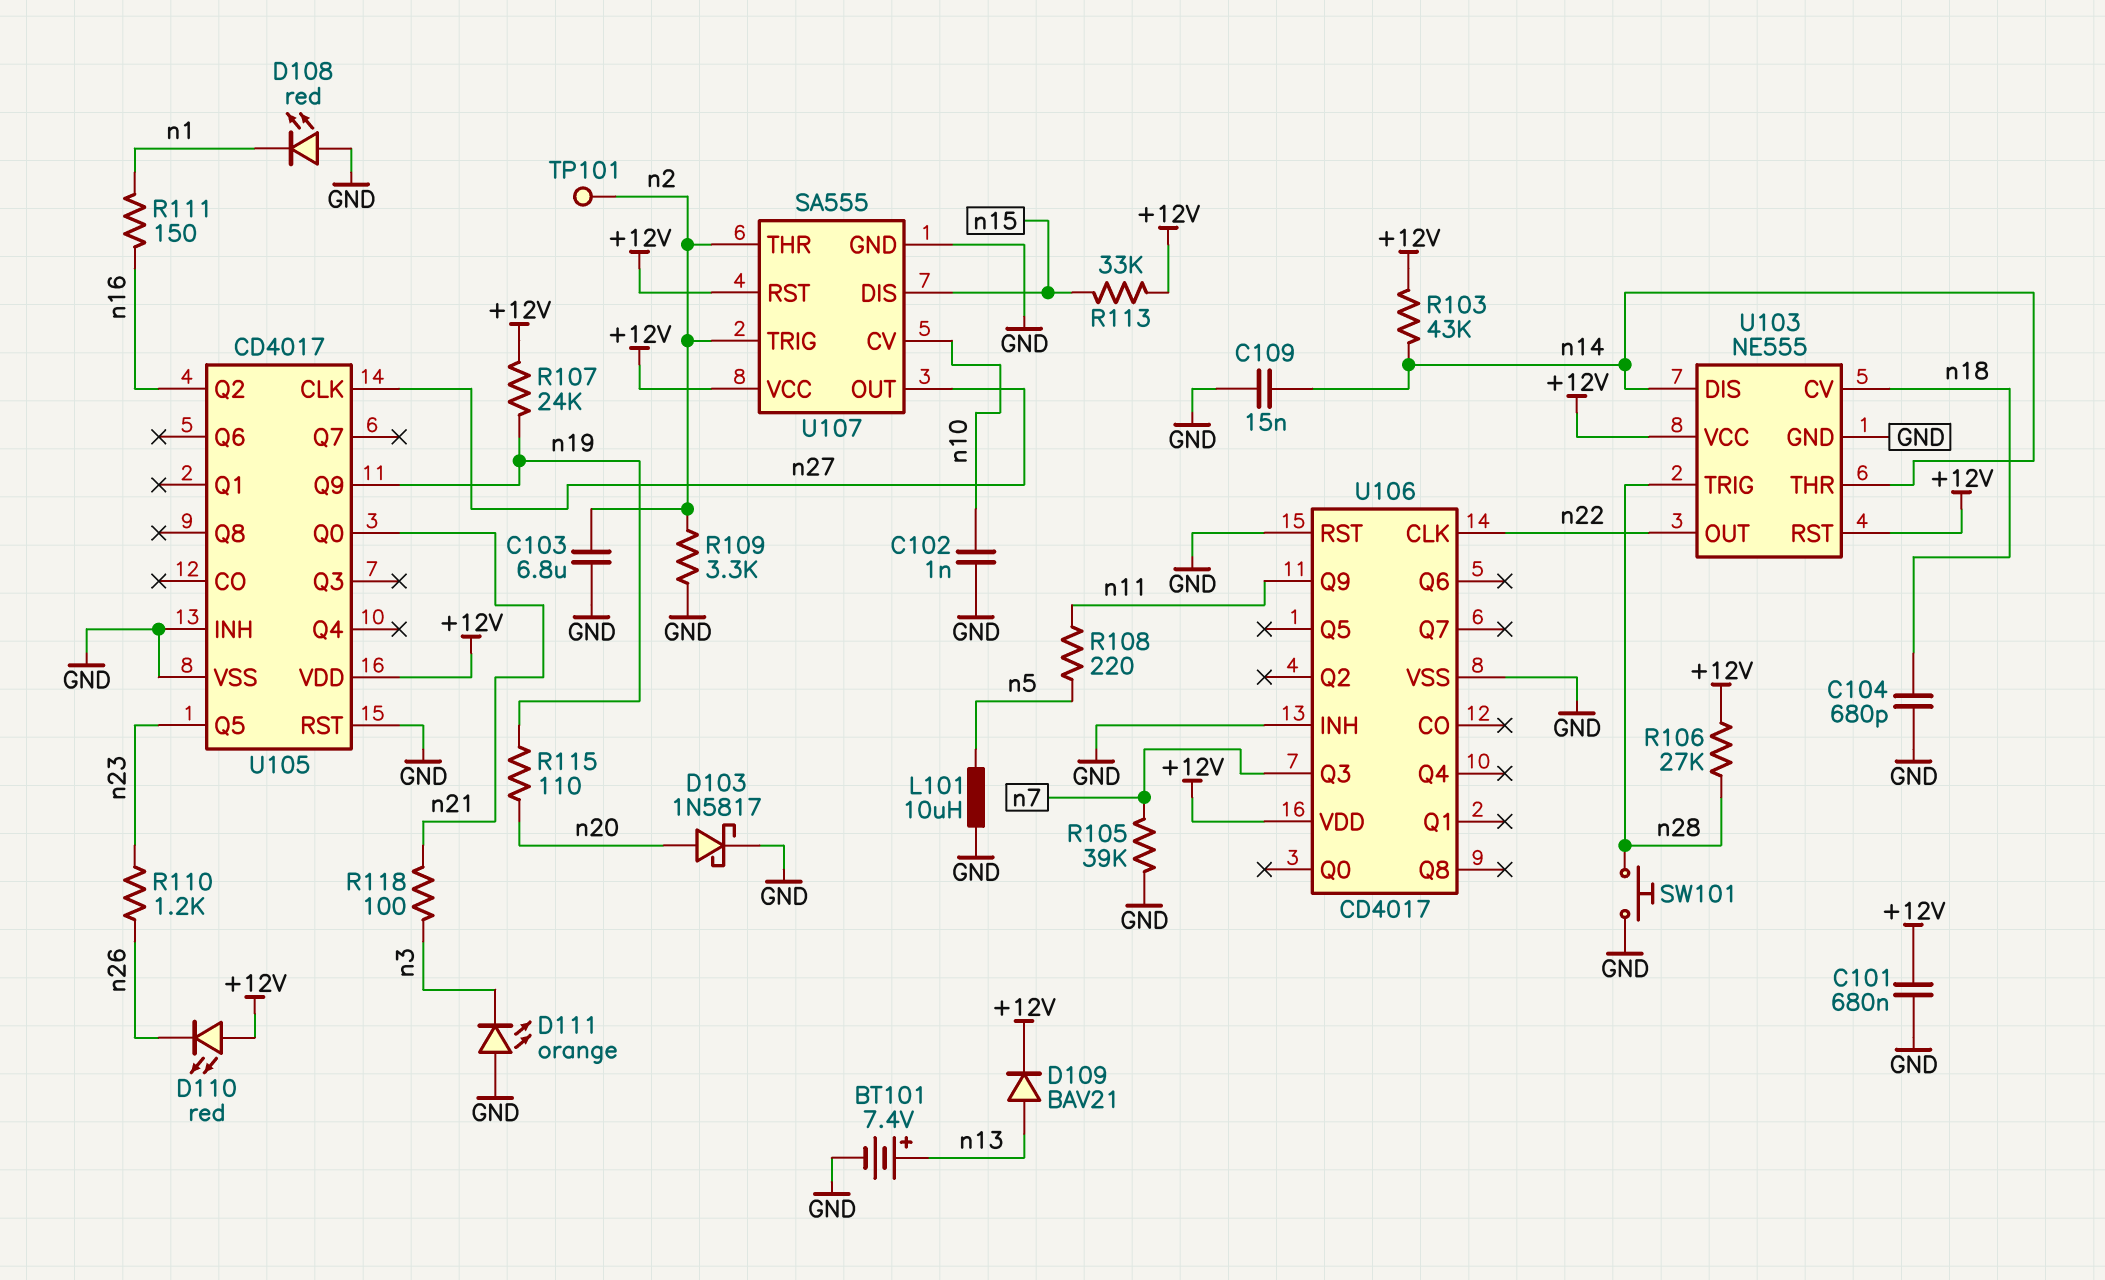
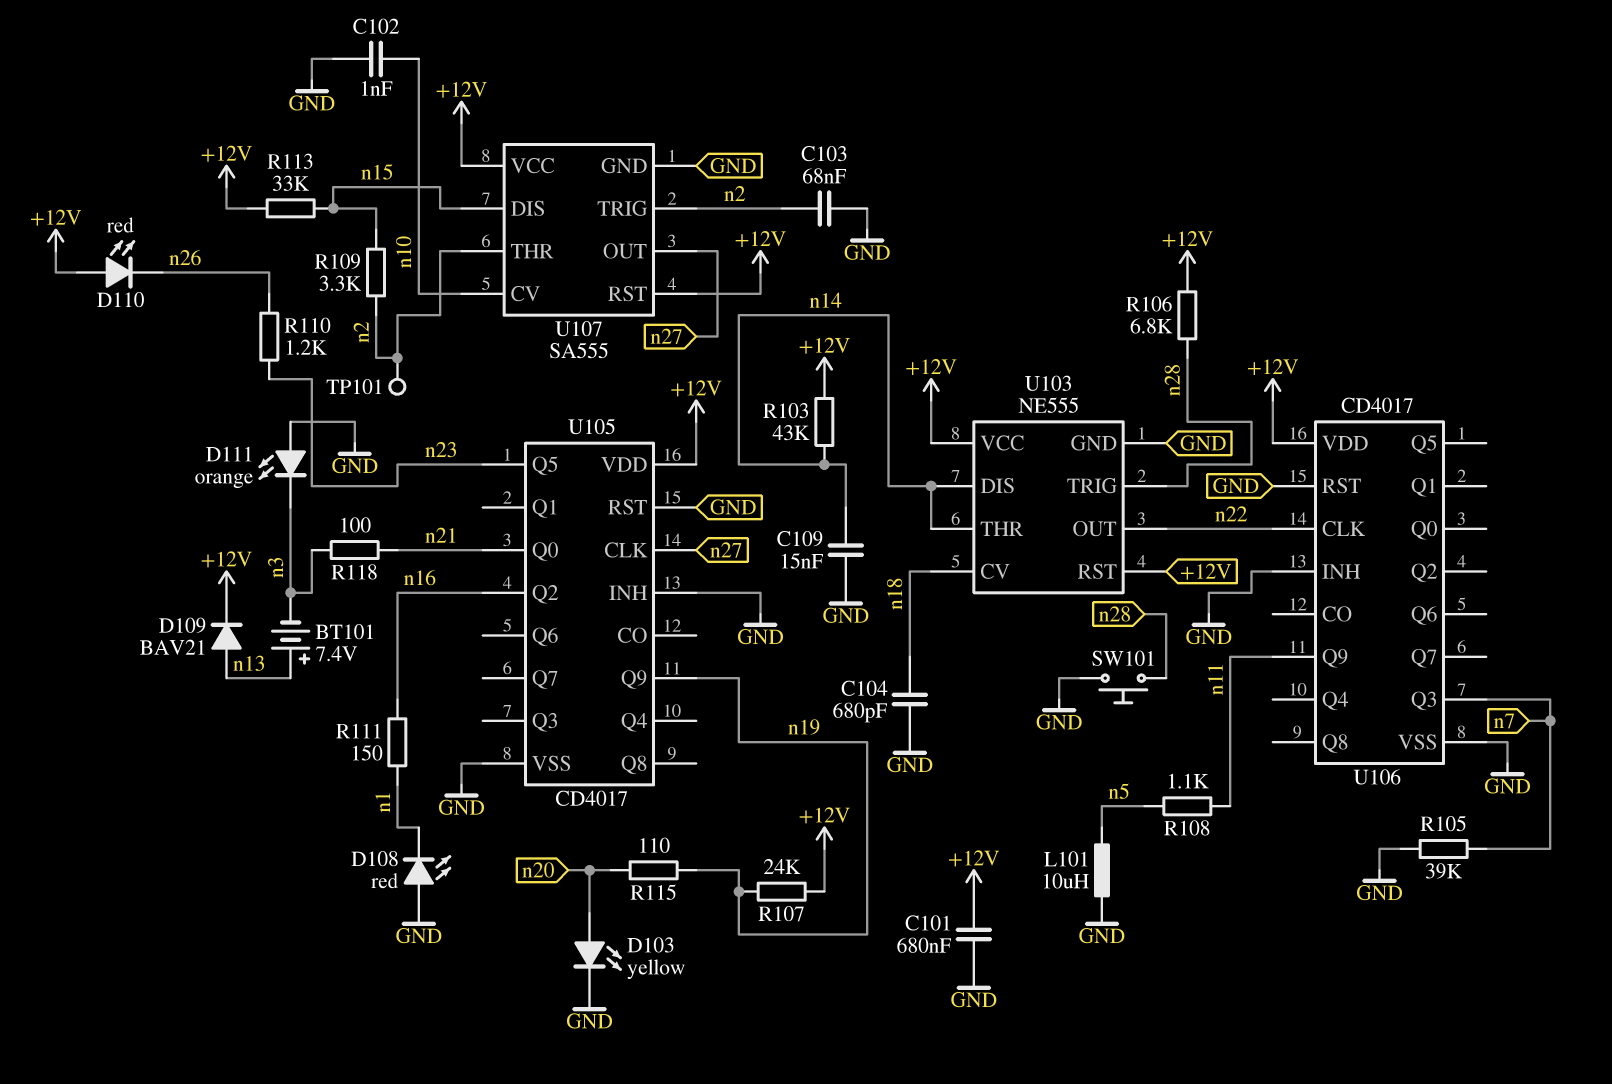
BT101: 7.4V (plus n13, minus GND) -> 7.4V (plus n13, minus n3)
C103: 6.8uF (GND, n2) -> 68nF (GND, n2)
D103: schottky 1N5817 (A n20, K GND) -> LED yellow (A n20, K GND)
R106: 27k (+12V, n28) -> 6.8k (+12V, n28)
R108: 220 (n5, n11) -> 1.1k (n5, n11)
R109: 3.3k (GND, n2) -> 3.3k (n2, n15)

